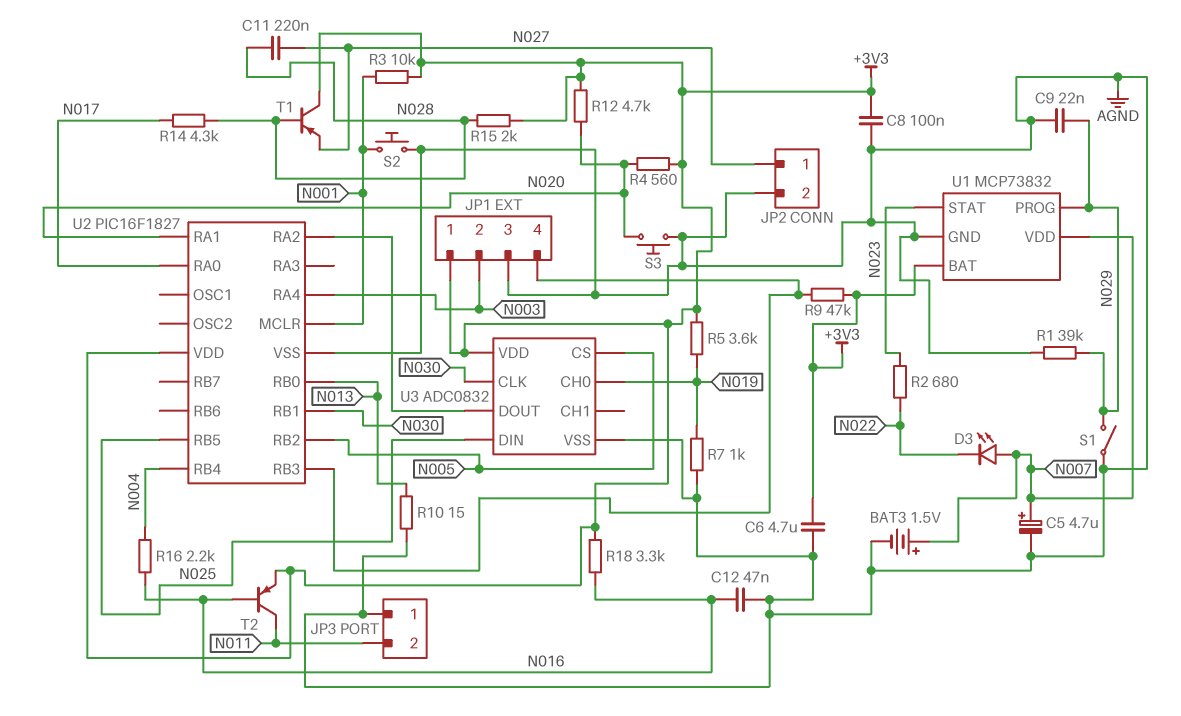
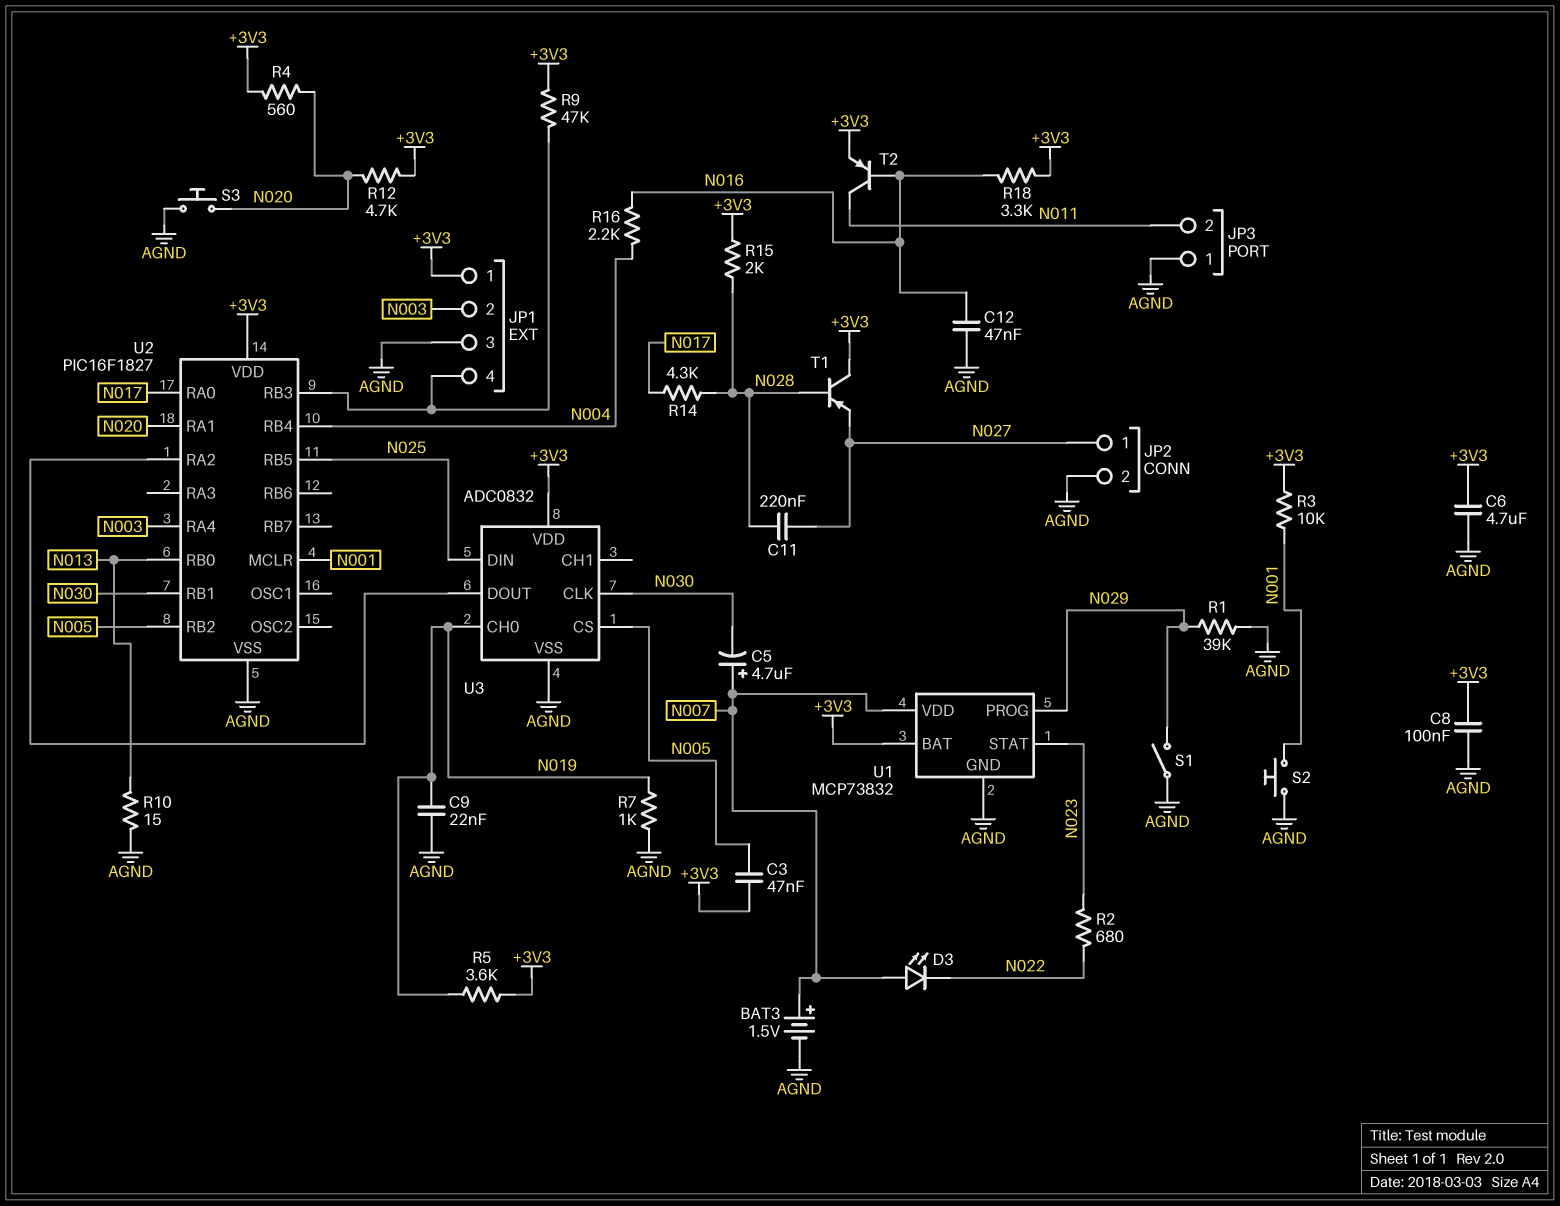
C3: none -> 47nF (+3V3, N005)
C5: 4.7uF (plus N007, minus AGND) -> 4.7uF (plus N007, minus N030)
C9: 22nF (AGND, N029) -> 22nF (AGND, N019)

